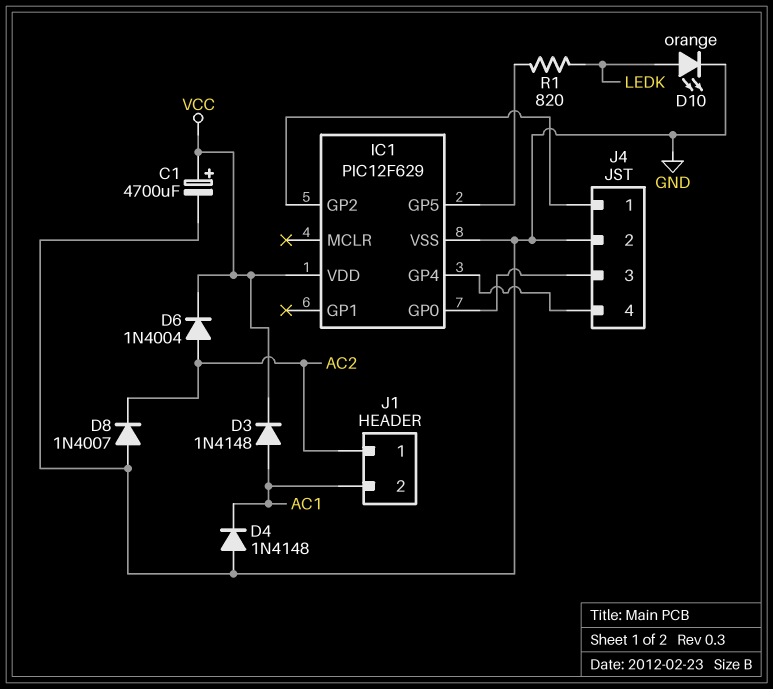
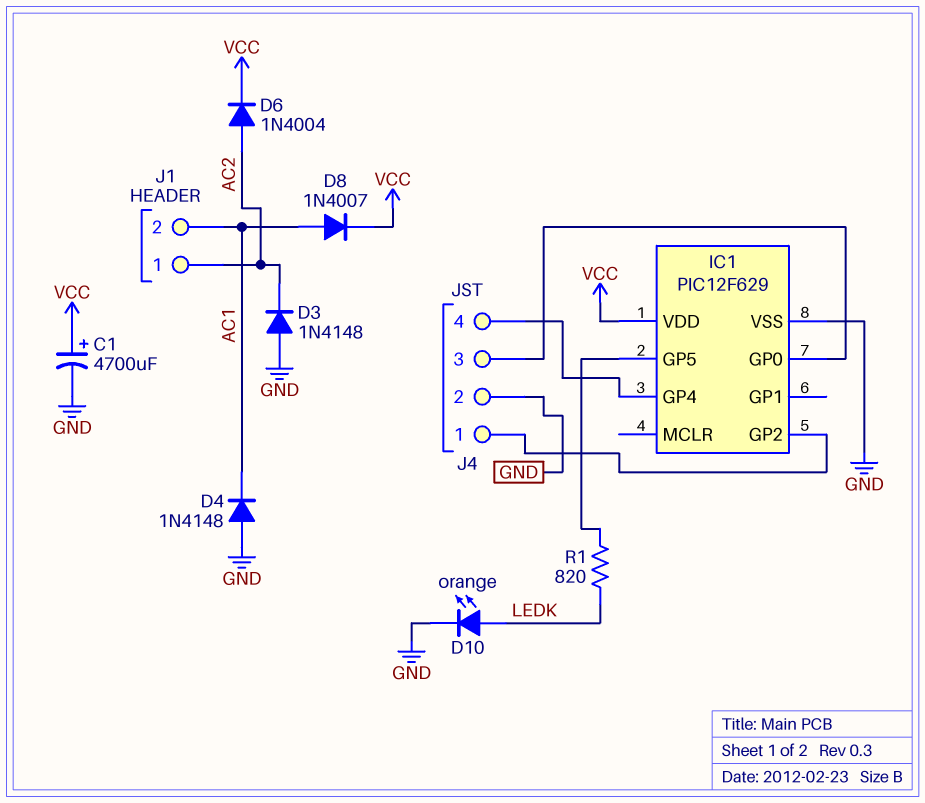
D3: diode 1N4148 (A AC1, K VCC) -> diode 1N4148 (A GND, K AC2)
D8: diode 1N4007 (A GND, K AC2) -> diode 1N4007 (A AC1, K VCC)

